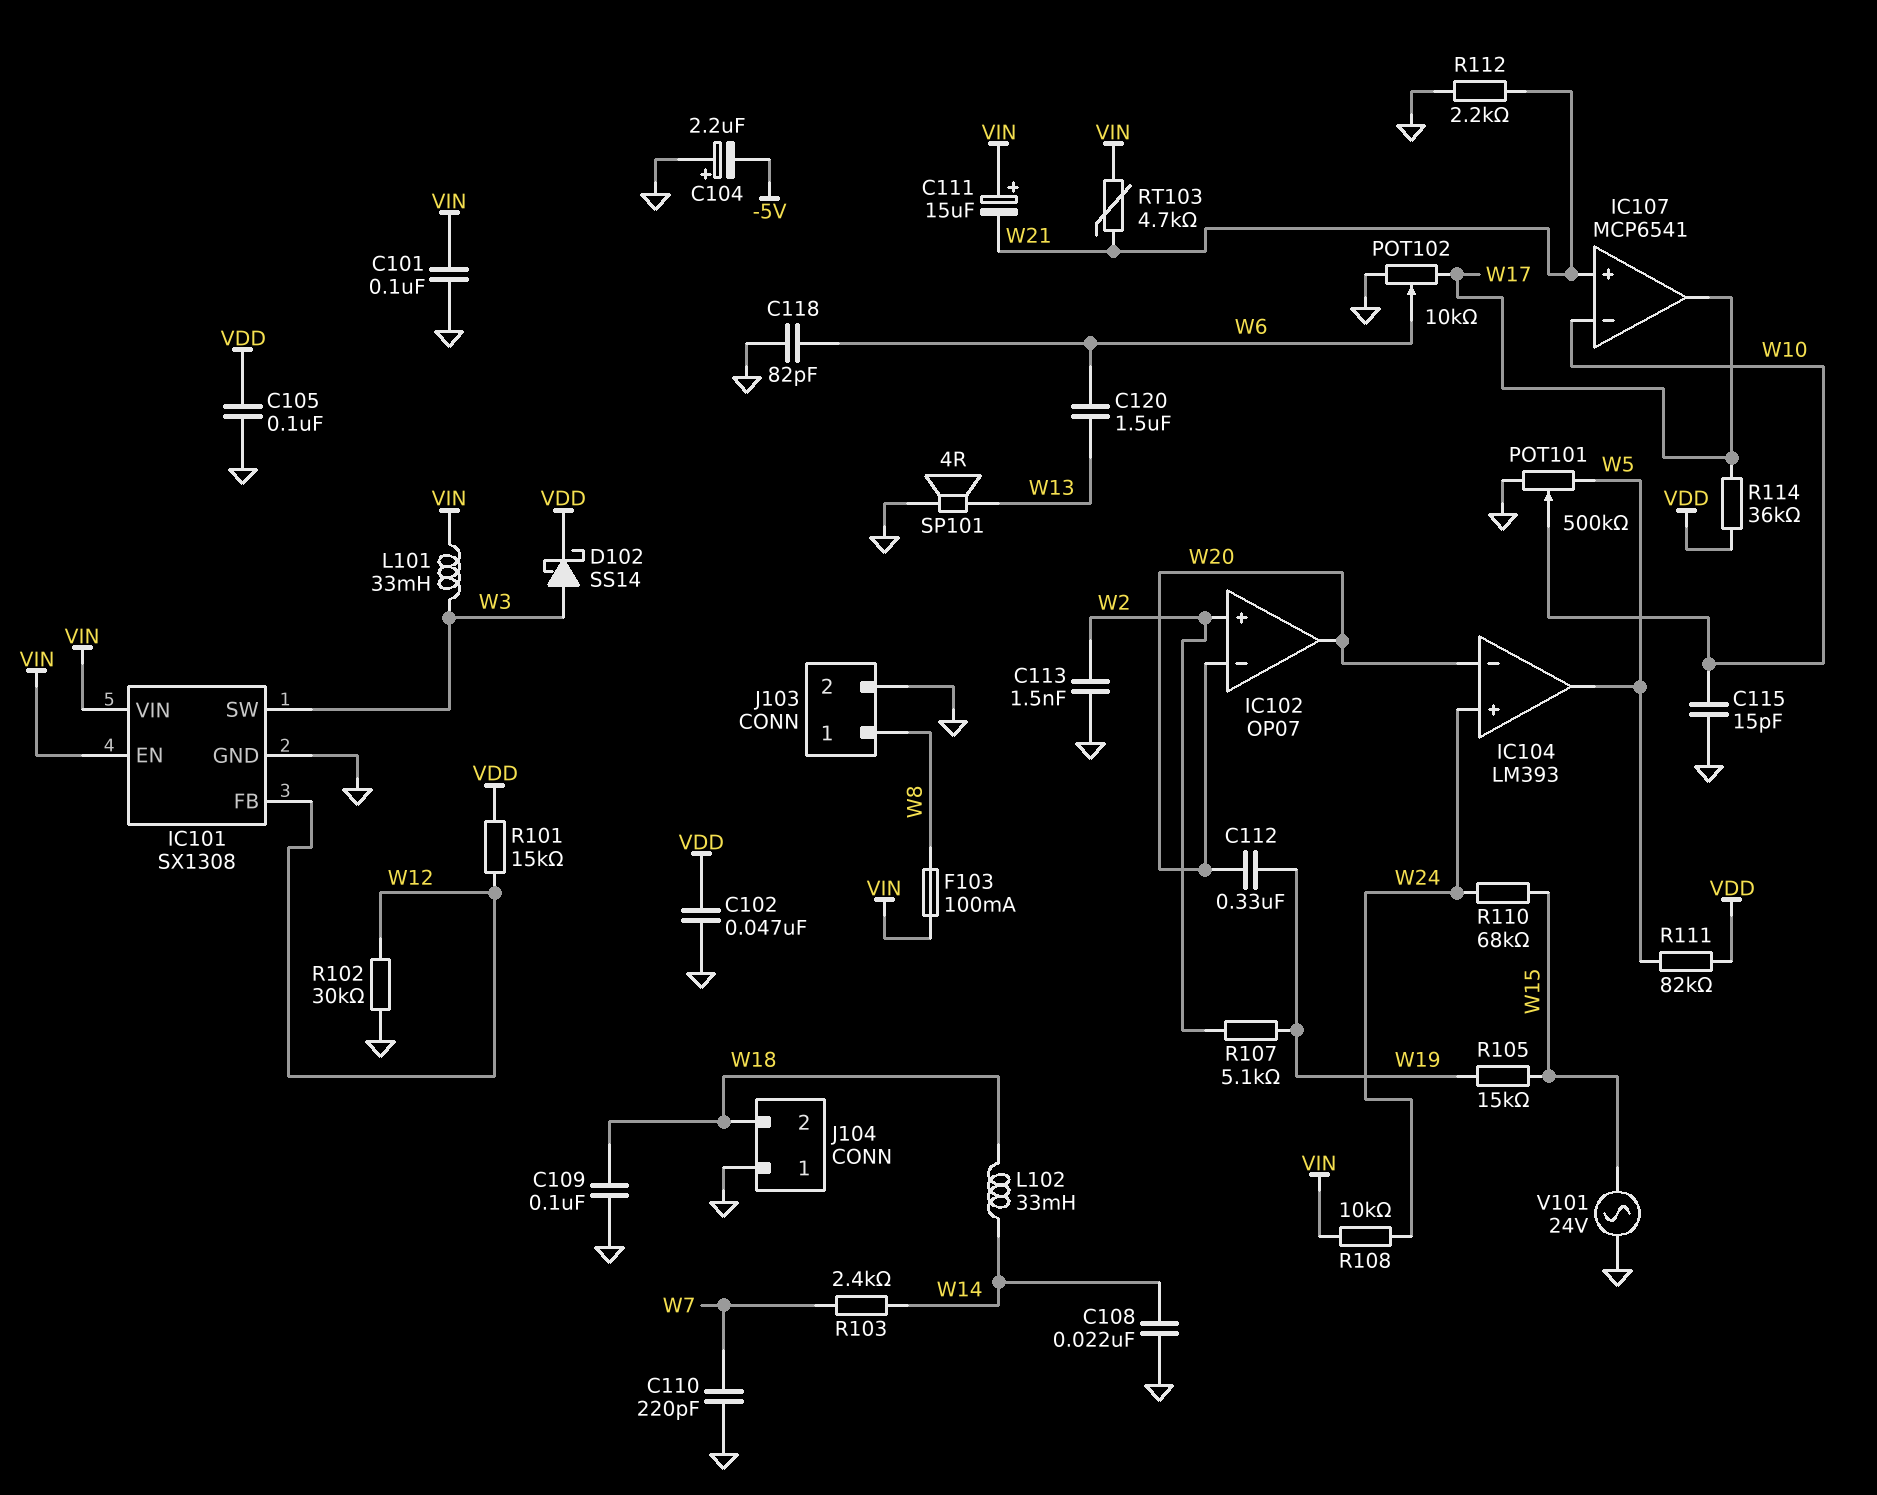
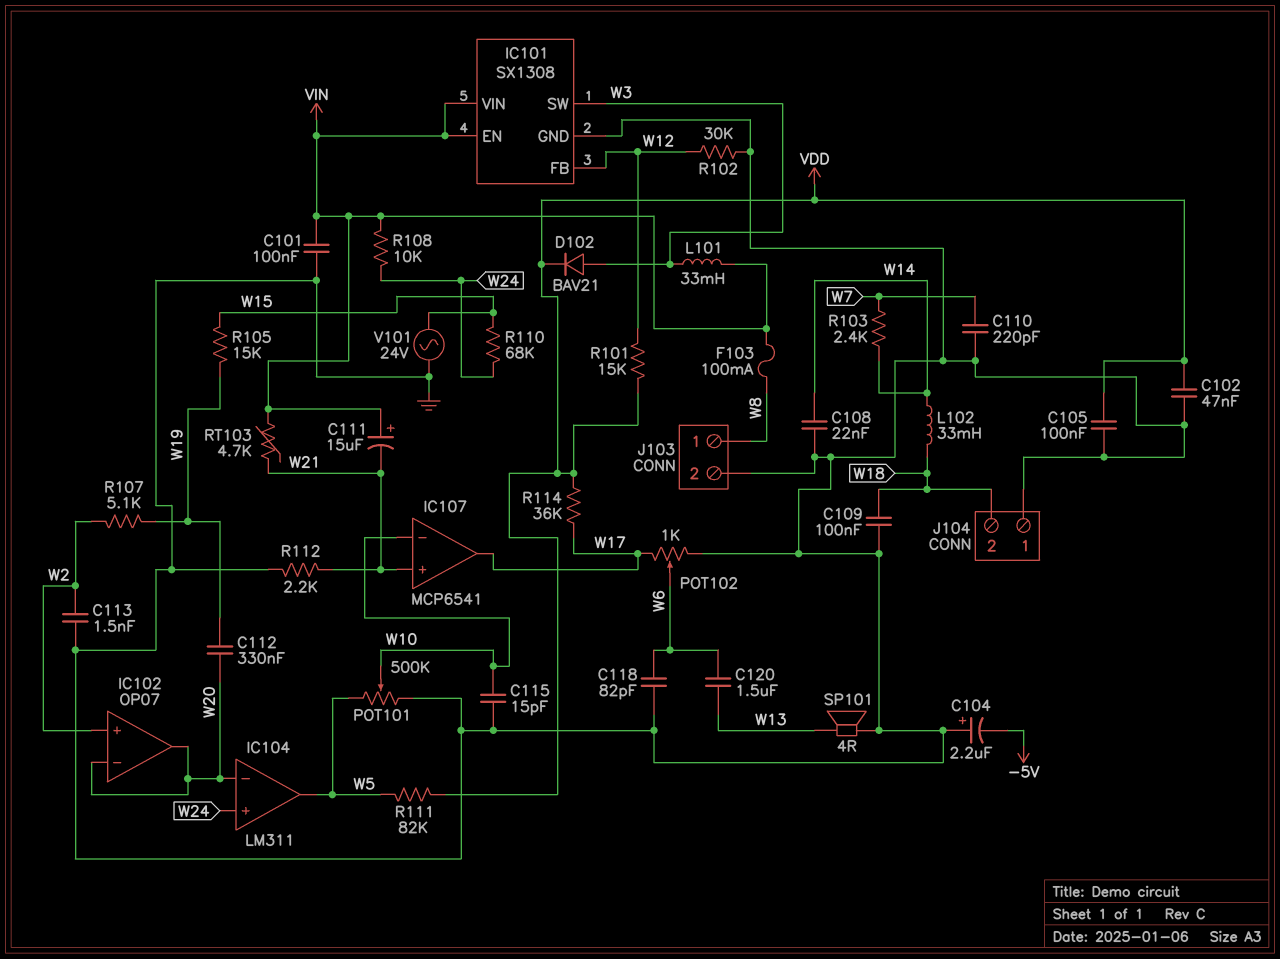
D102: schottky SS14 (A W3, K VDD) -> diode BAV21 (A W3, K VDD)
IC104: LM393 -> LM311
POT102: 10k (GND, W17, wiper W6) -> 1k (GND, W17, wiper W6)

